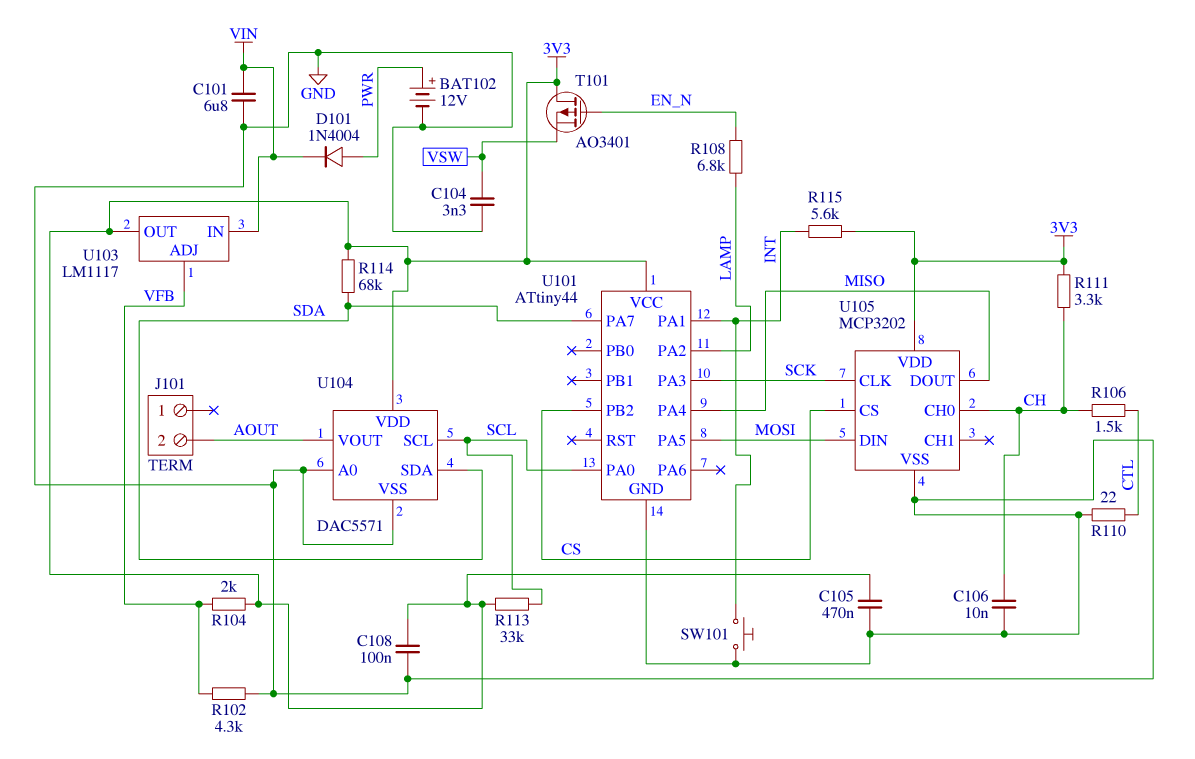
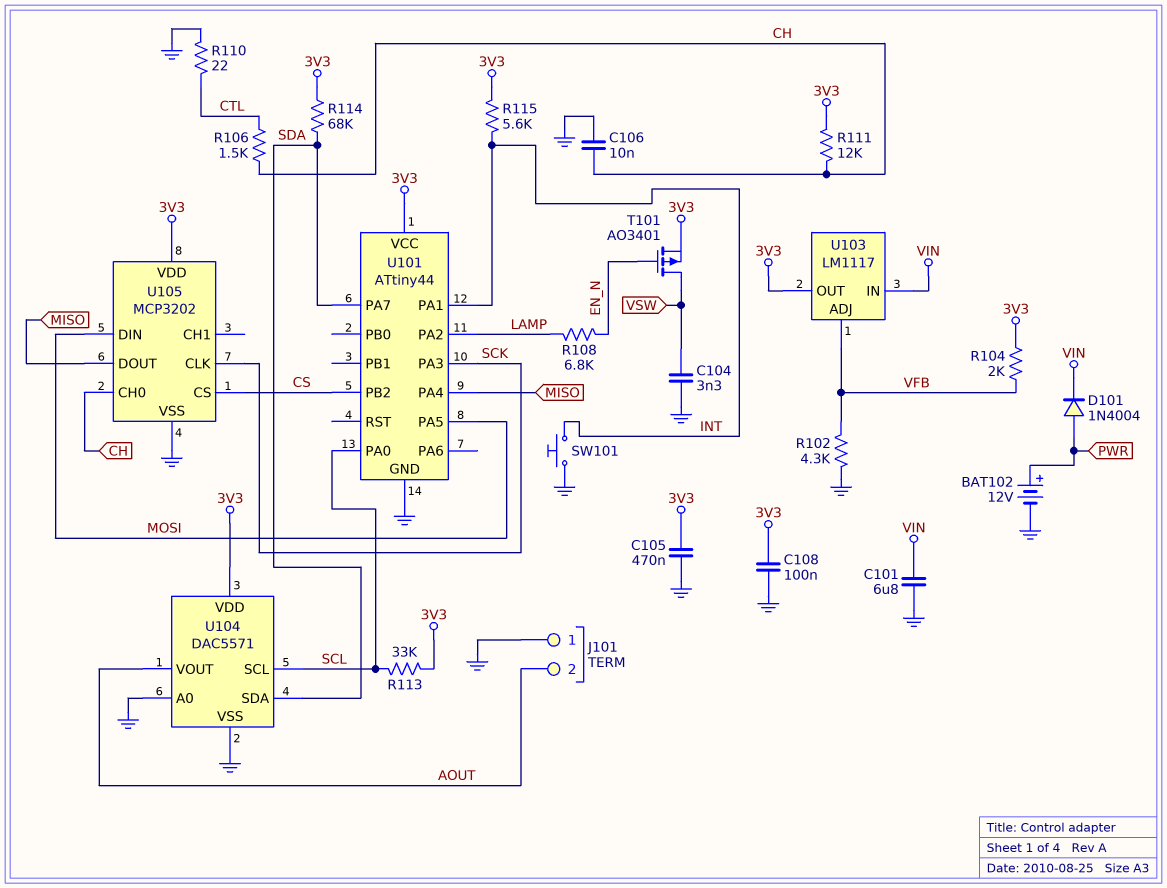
J101 pin 1: none -> GND
R111: 3.3k (3V3, CH) -> 12k (3V3, CH)
T101: PMOS AO3401 (G EN_N, D 3V3, S VSW) -> PMOS AO3401 (G EN_N, D VSW, S 3V3)

